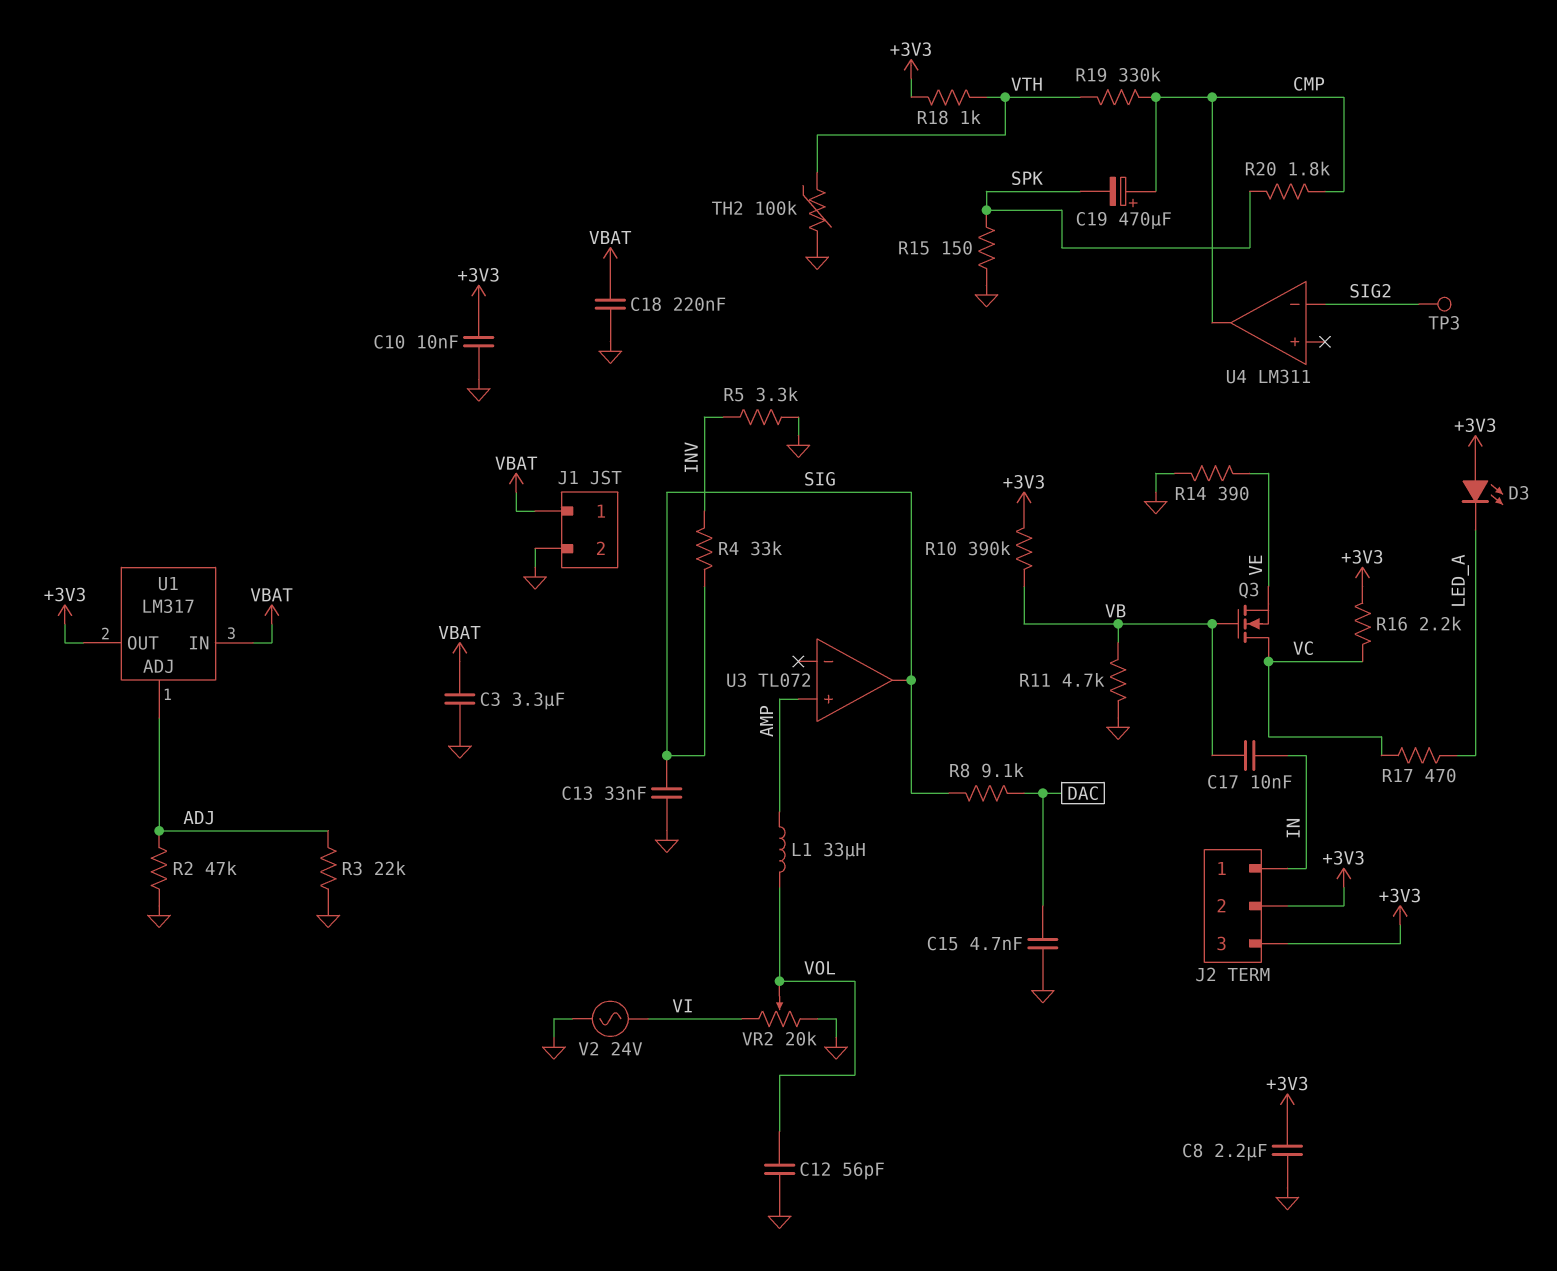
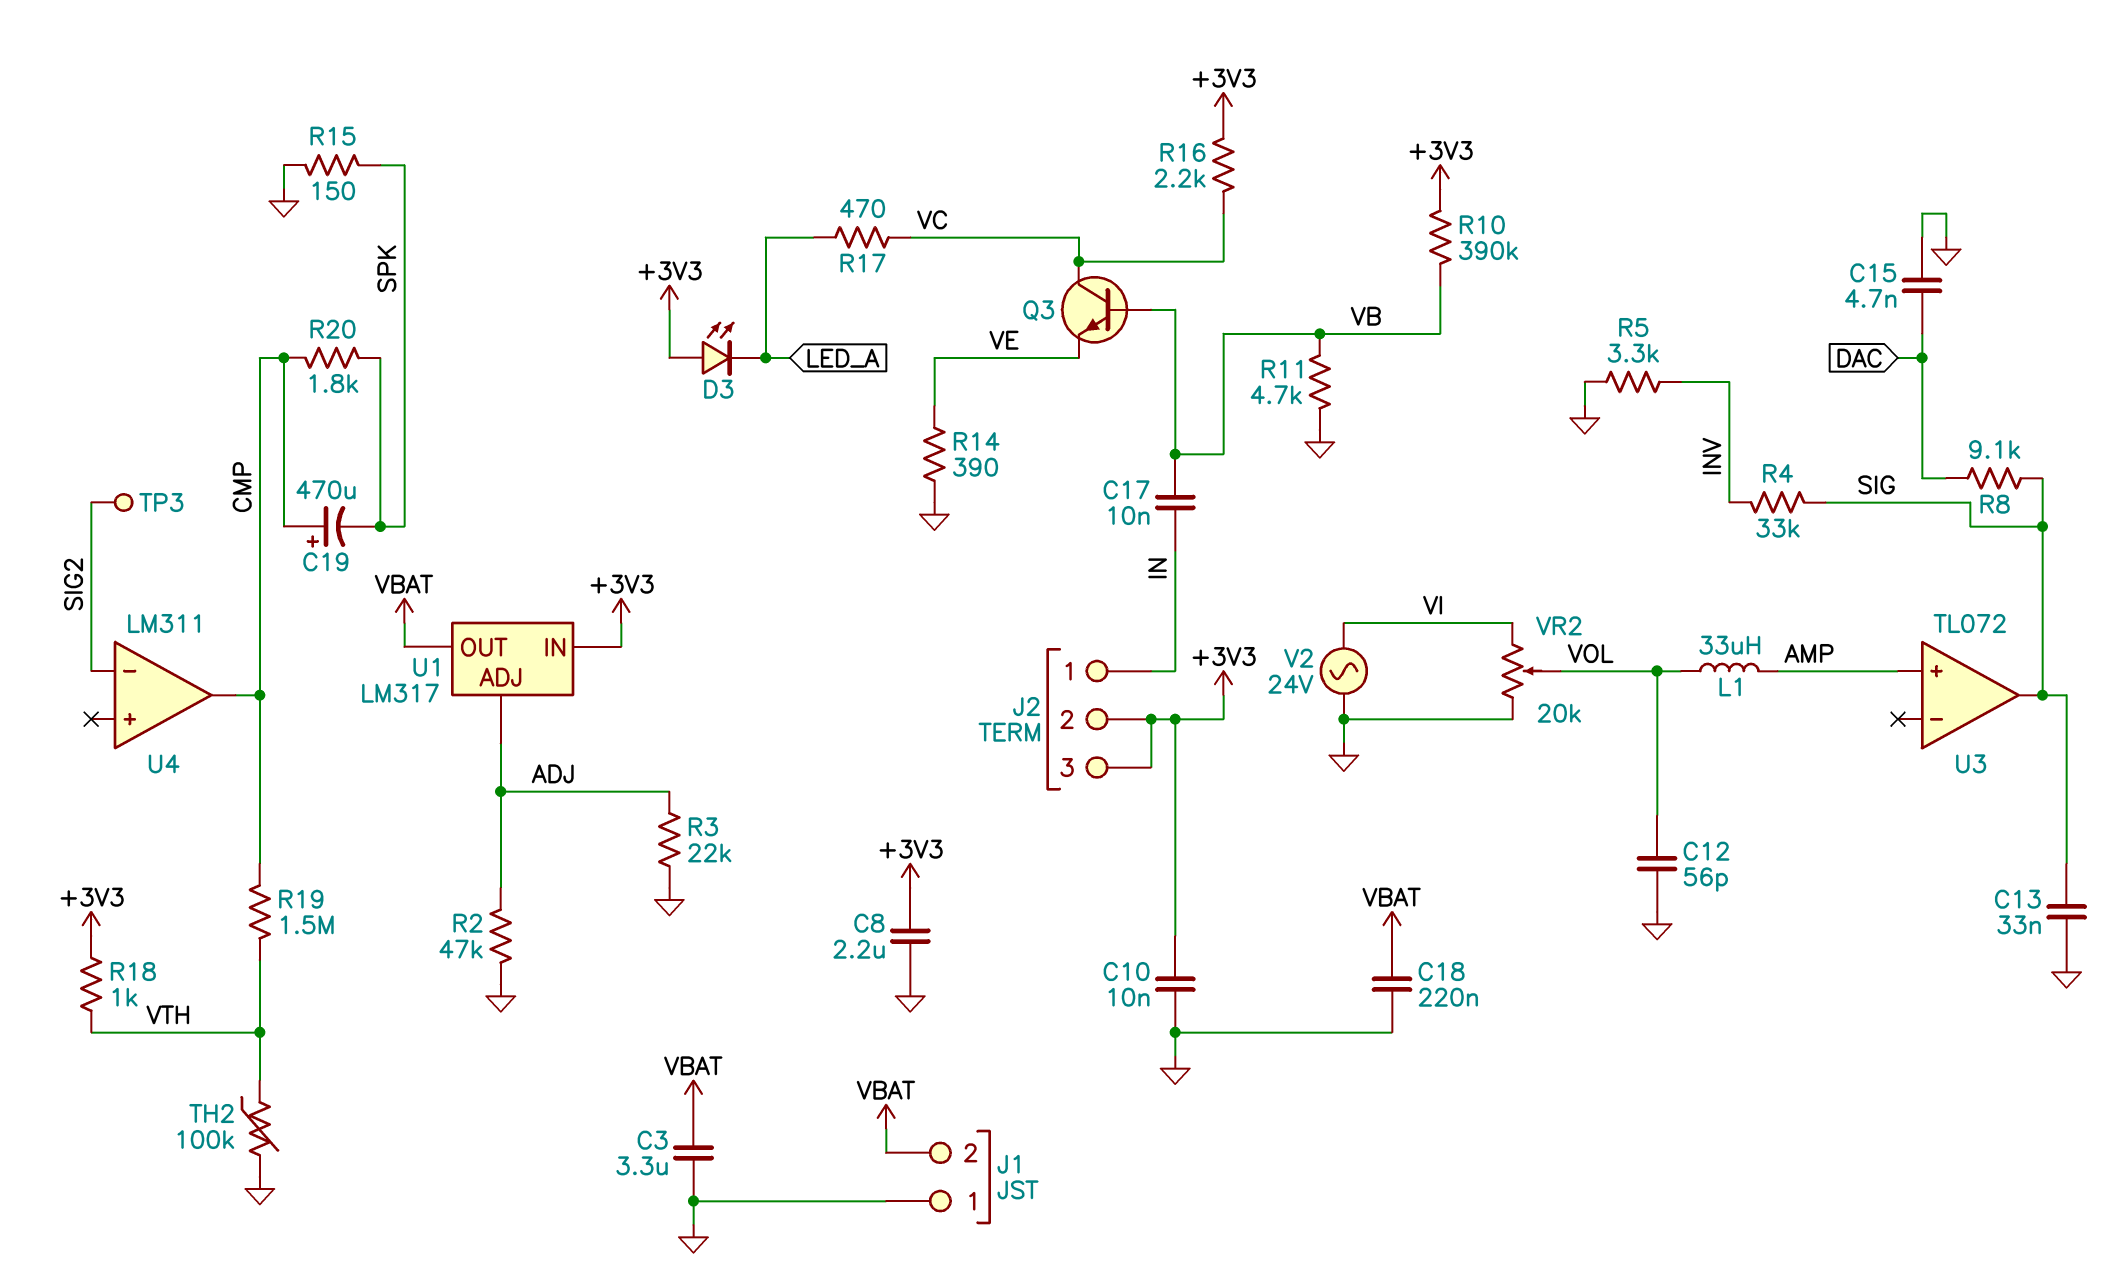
J1 pin 1: VBAT -> GND
J1 pin 2: GND -> VBAT
Q3: NMOS (G VB, D VC, S VE) -> NPN (B VB, C VC, E VE)
R19: 330k (CMP, VTH) -> 1.5M (CMP, VTH)
U1 pin IN: VBAT -> +3V3
U1 pin OUT: +3V3 -> VBAT

